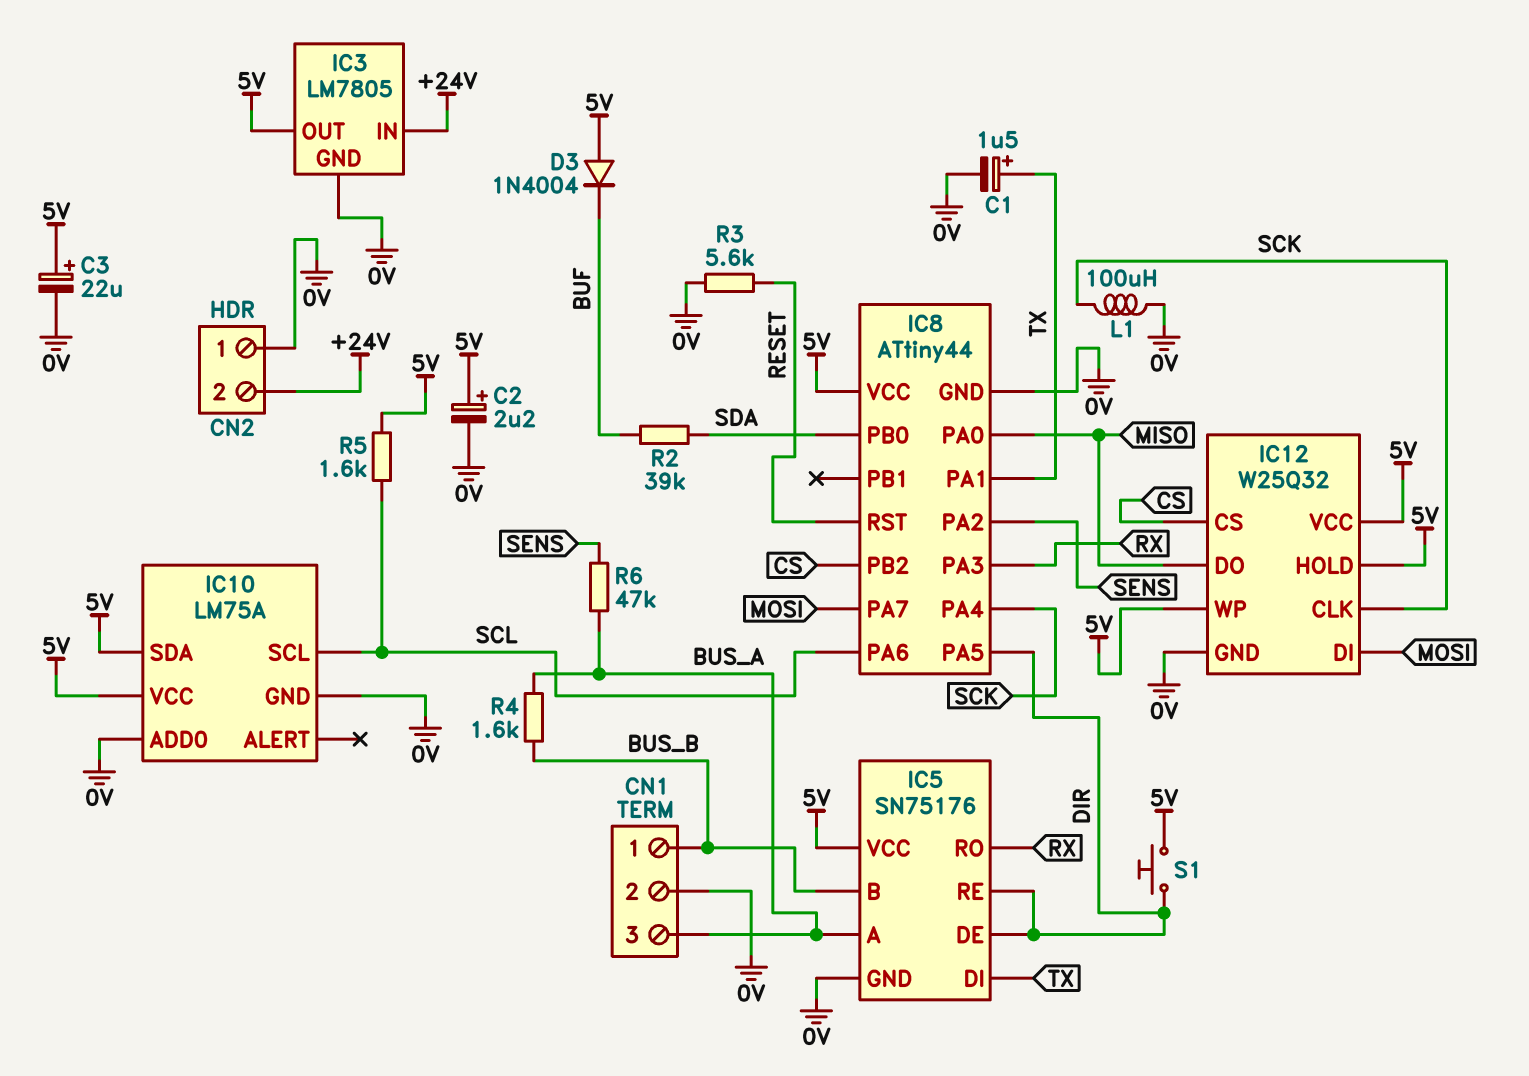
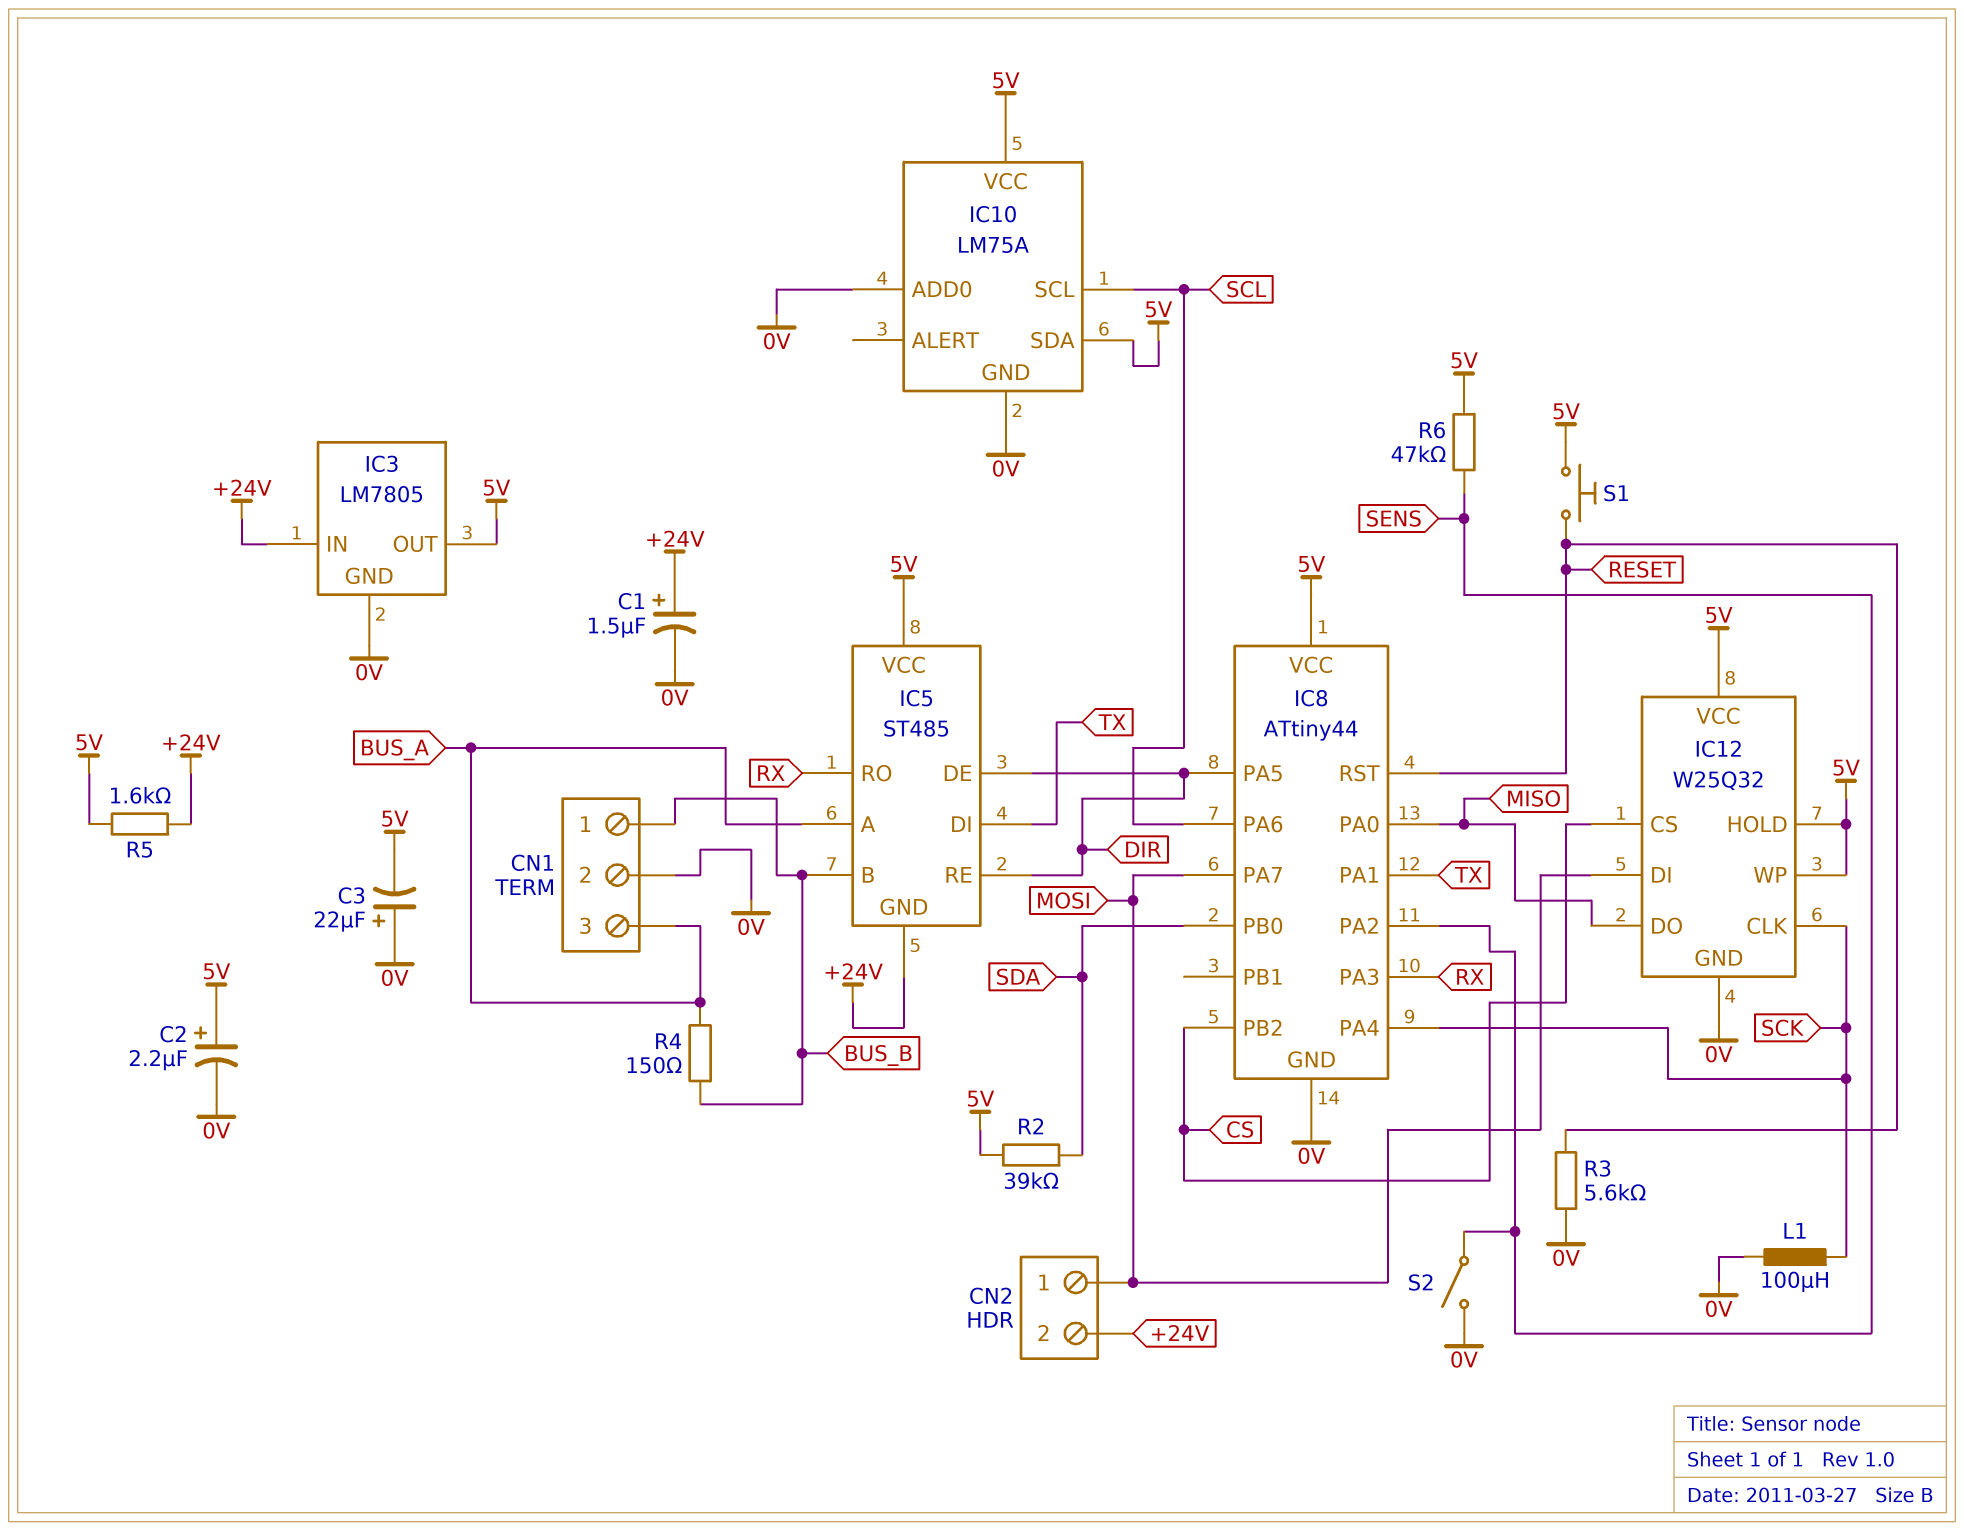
C1: 1.5uF (plus TX, minus 0V) -> 1.5uF (plus +24V, minus 0V)
C3: 22uF (plus 5V, minus 0V) -> 22uF (plus 0V, minus 5V)
CN2 pin 1: 0V -> MOSI
D3: diode 1N4004 (A 5V, K BUF) -> none
IC5: SN75176 -> ST485
IC5 pin GND: 0V -> +24V
R2: 39k (BUF, SDA) -> 39k (5V, SDA)
R4: 1.6k (BUS_A, BUS_B) -> 150 (BUS_A, BUS_B)
R5: 1.6k (5V, SCL) -> 1.6k (+24V, 5V)
R6: 47k (BUS_A, SENS) -> 47k (5V, SENS)
S1: button (5V, DIR) -> button (5V, RESET)
S2: none -> switch (0V, SENS)

